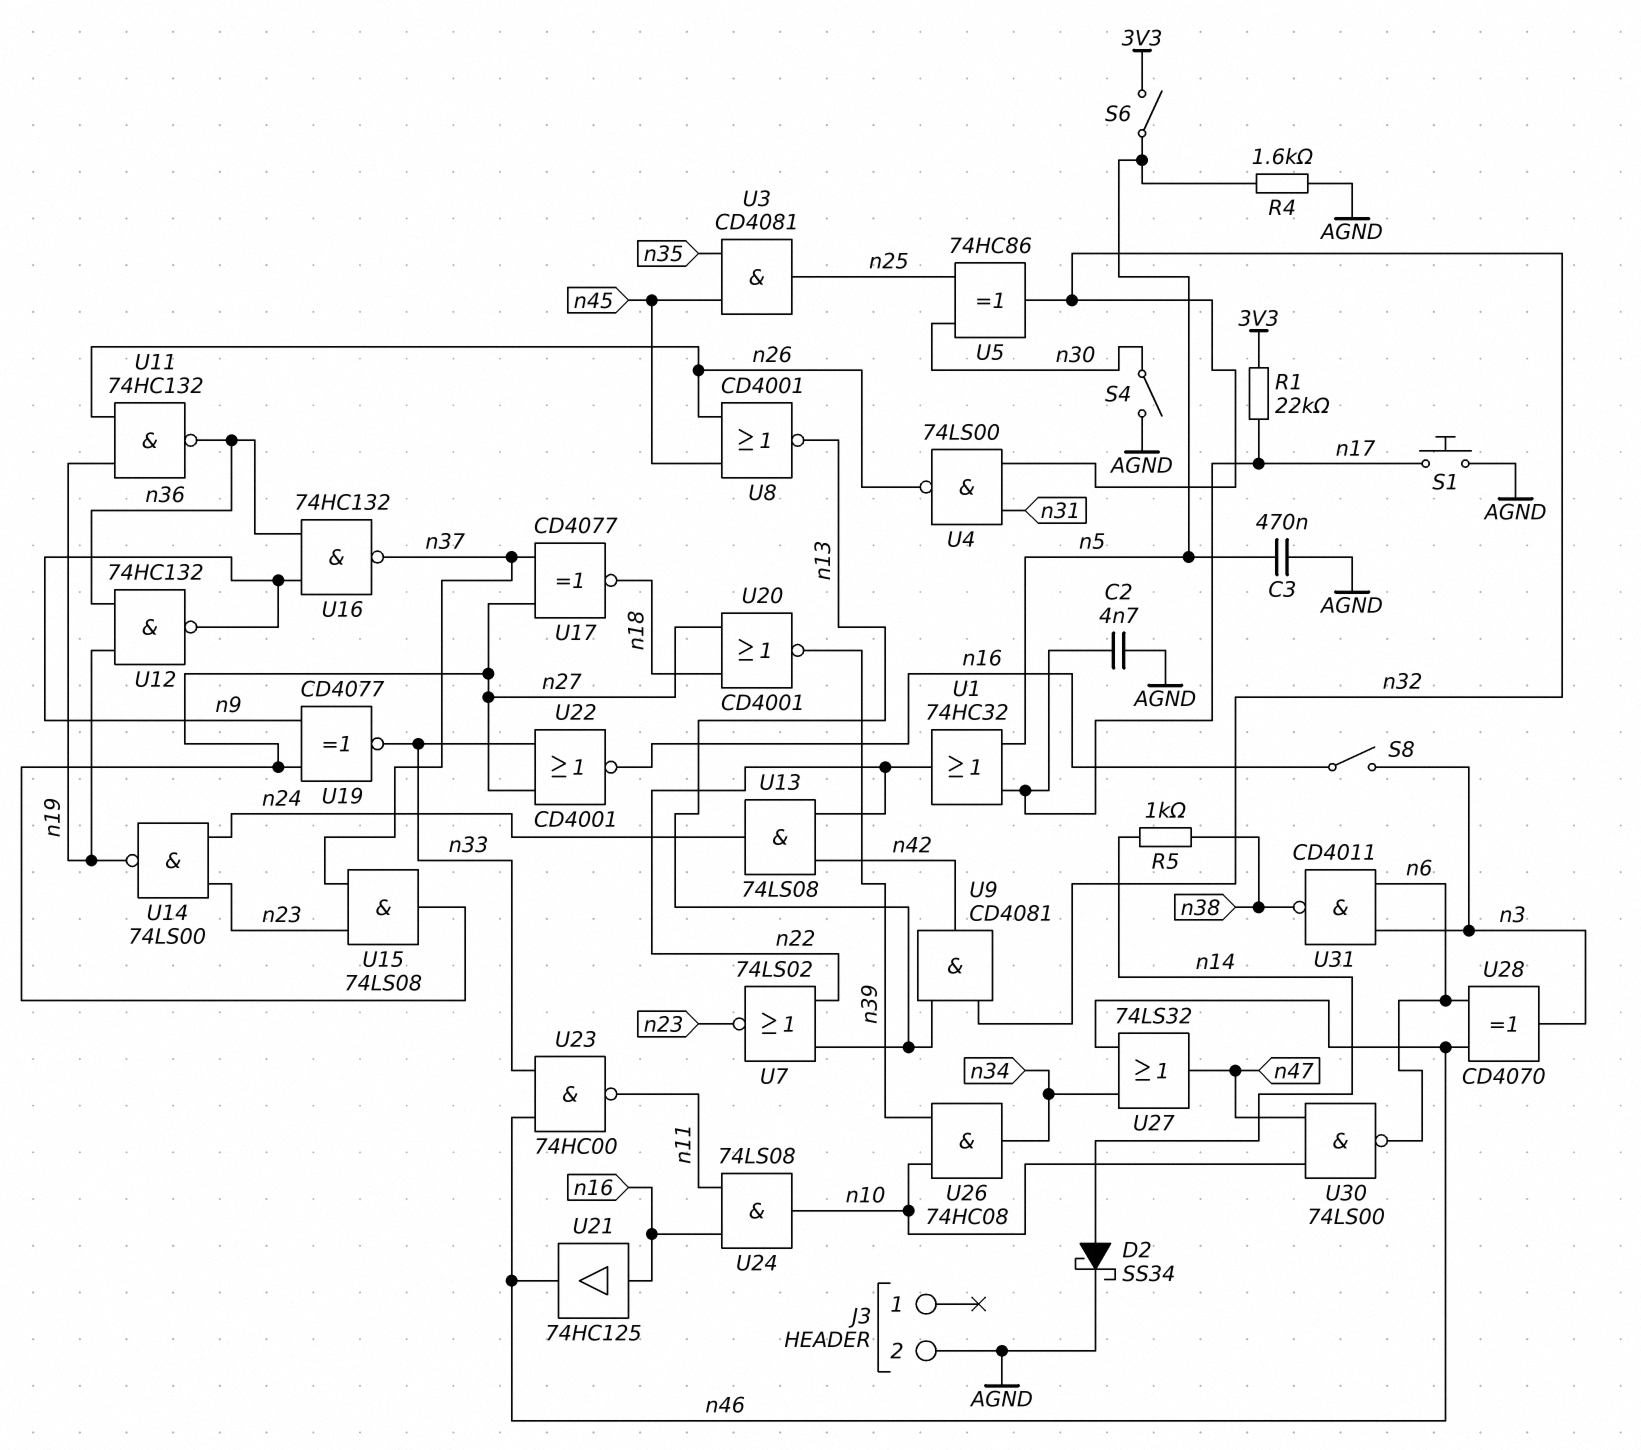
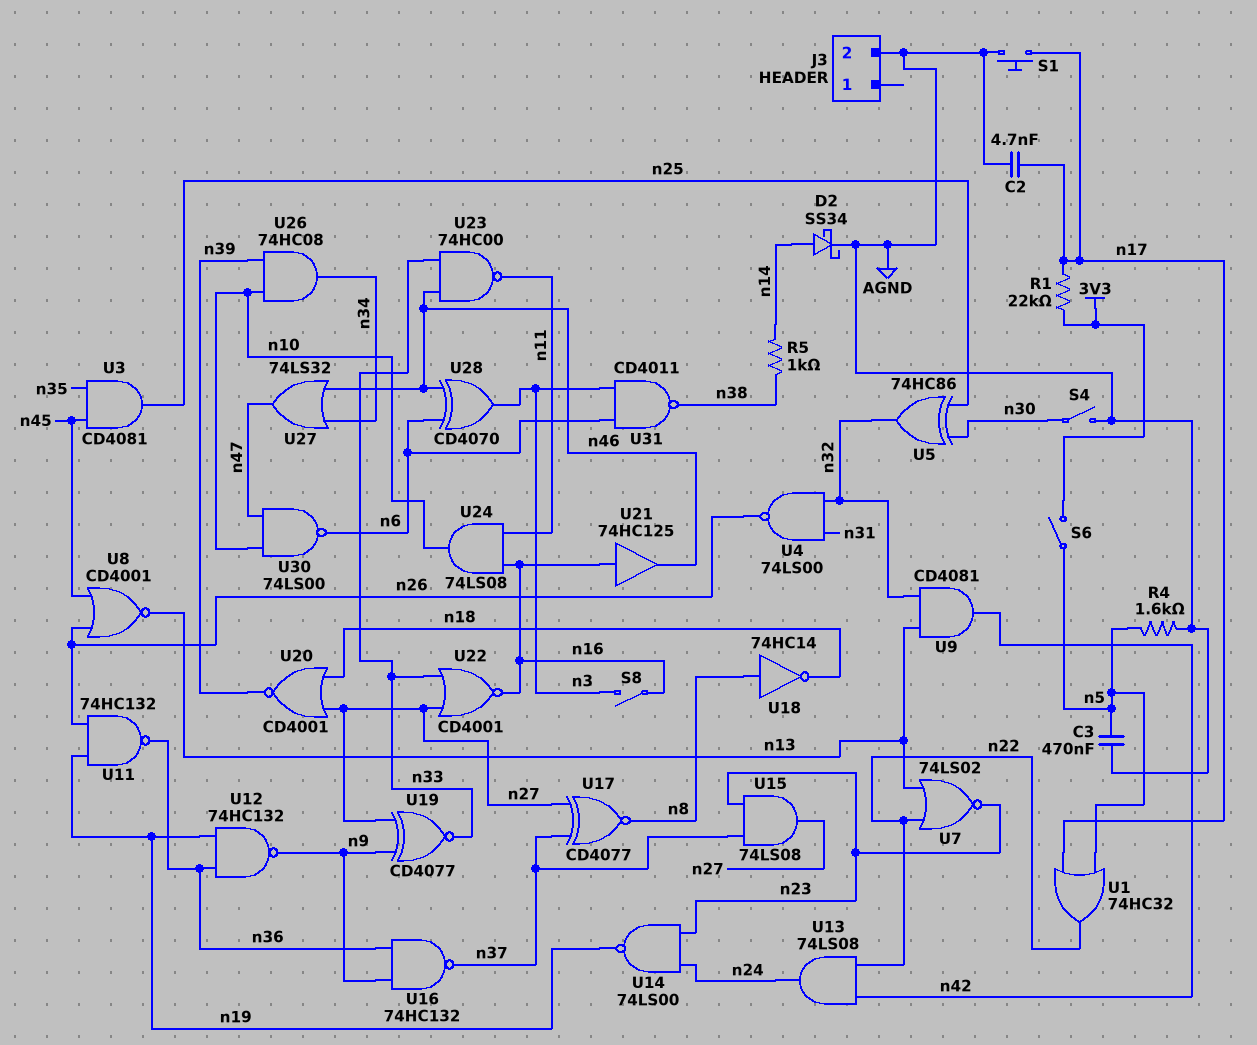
U17: XNOR CD4077 (in n27, in n37, out n18) -> XNOR CD4077 (in n27, in n37, out n8)
U18: none -> NOT 74HC14 (in n8, out n18)

